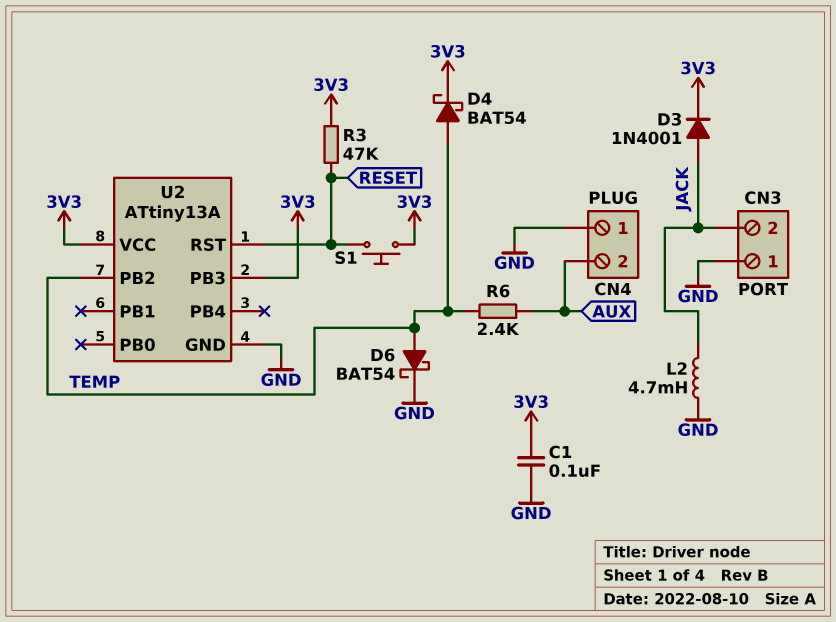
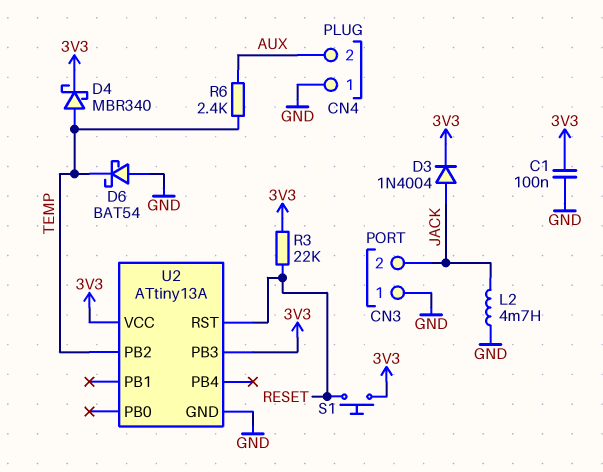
D3: diode 1N4001 (A JACK, K 3V3) -> diode 1N4004 (A JACK, K 3V3)
D4: schottky BAT54 (A TEMP, K 3V3) -> schottky MBR340 (A TEMP, K 3V3)
D6: schottky BAT54 (A TEMP, K GND) -> schottky BAT54 (A GND, K TEMP)
R3: 47k (3V3, RESET) -> 22k (3V3, RESET)

